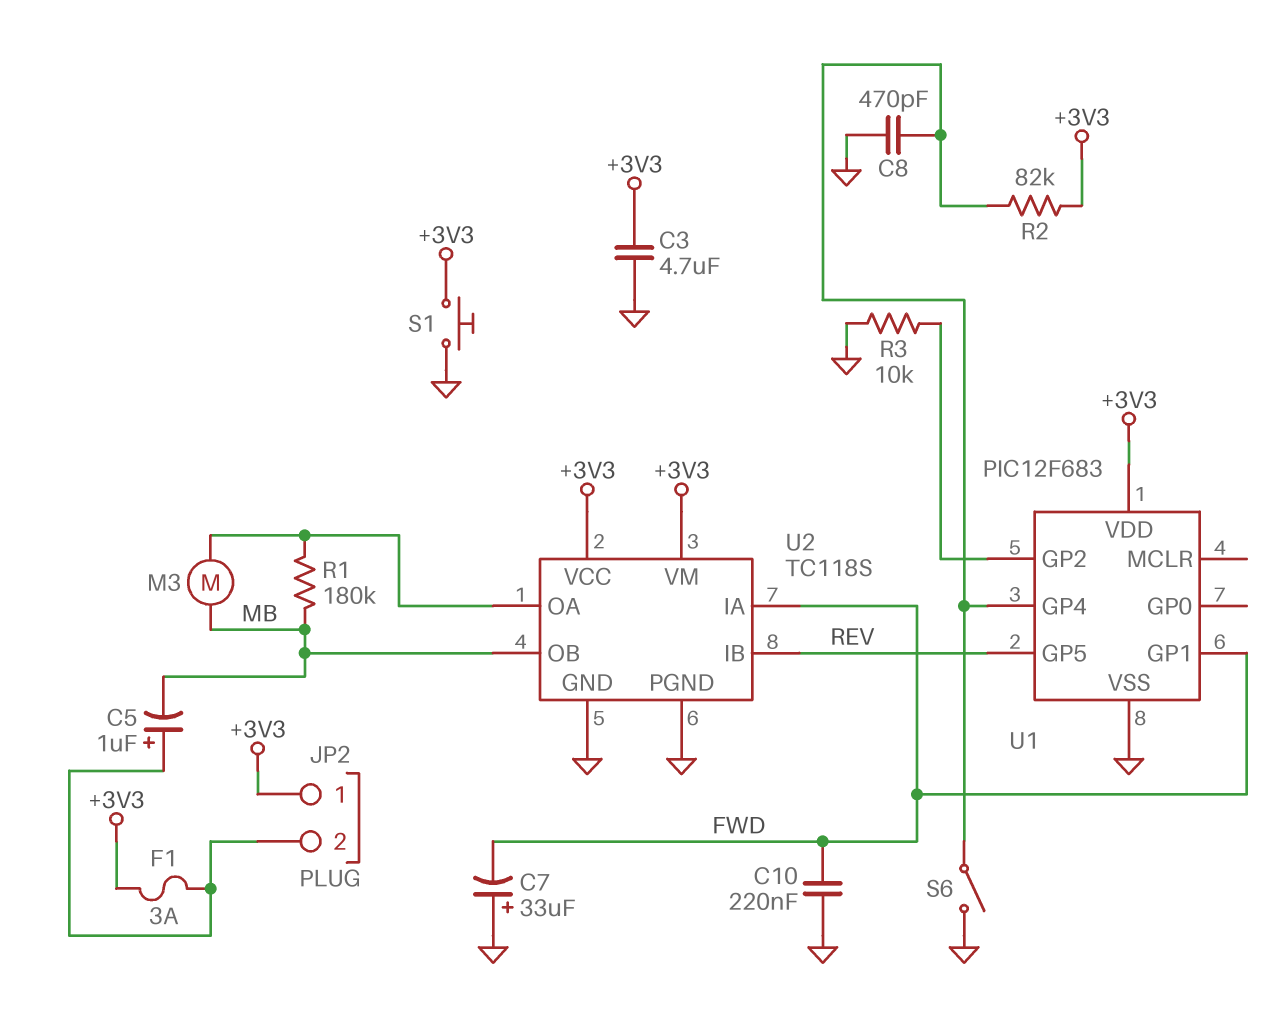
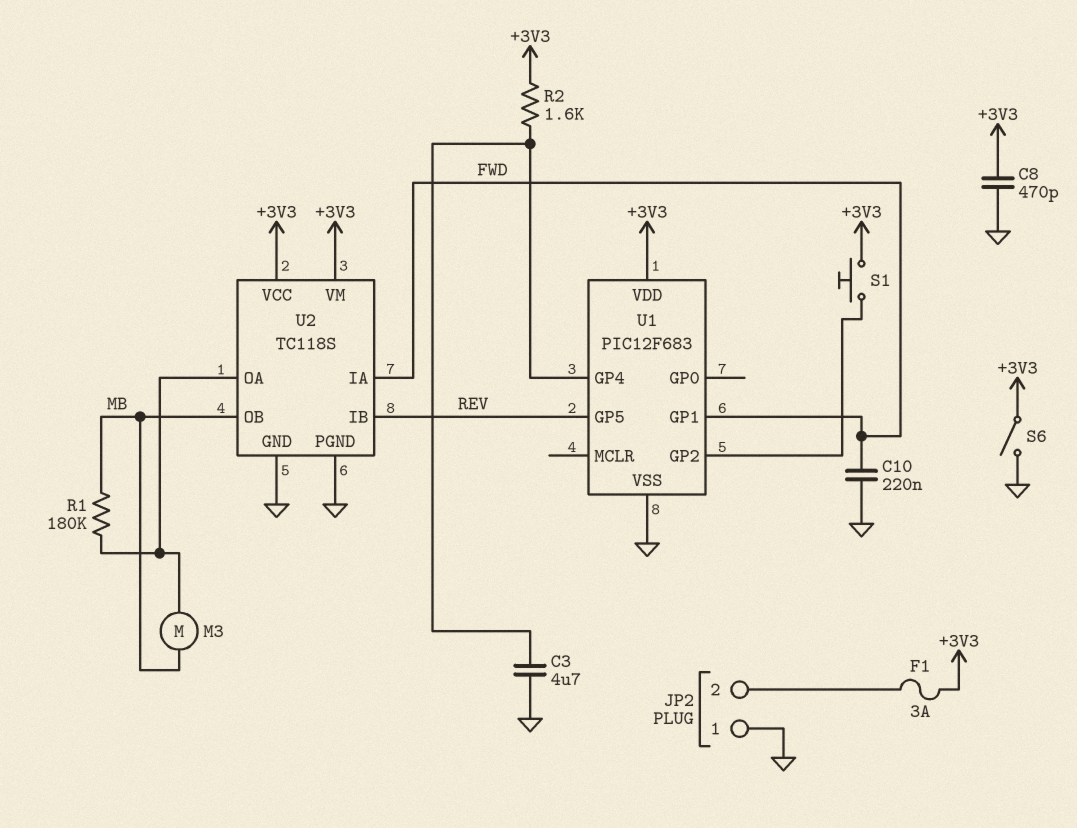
C3: 4.7uF (+3V3, GND) -> 4.7uF (GND, U1/GP4)
C5: 1uF (plus JP2/2, minus MB) -> none
C7: 33uF (plus GND, minus FWD) -> none
C8: 470pF (GND, U1/GP4) -> 470pF (+3V3, GND)
JP2 pin 1: +3V3 -> GND
R2: 82k (+3V3, U1/GP4) -> 1.6k (+3V3, U1/GP4)
R3: 10k (GND, U1/GP2) -> none
S1: button (+3V3, GND) -> button (+3V3, U1/GP2)
S6: switch (GND, U1/GP4) -> switch (+3V3, GND)

